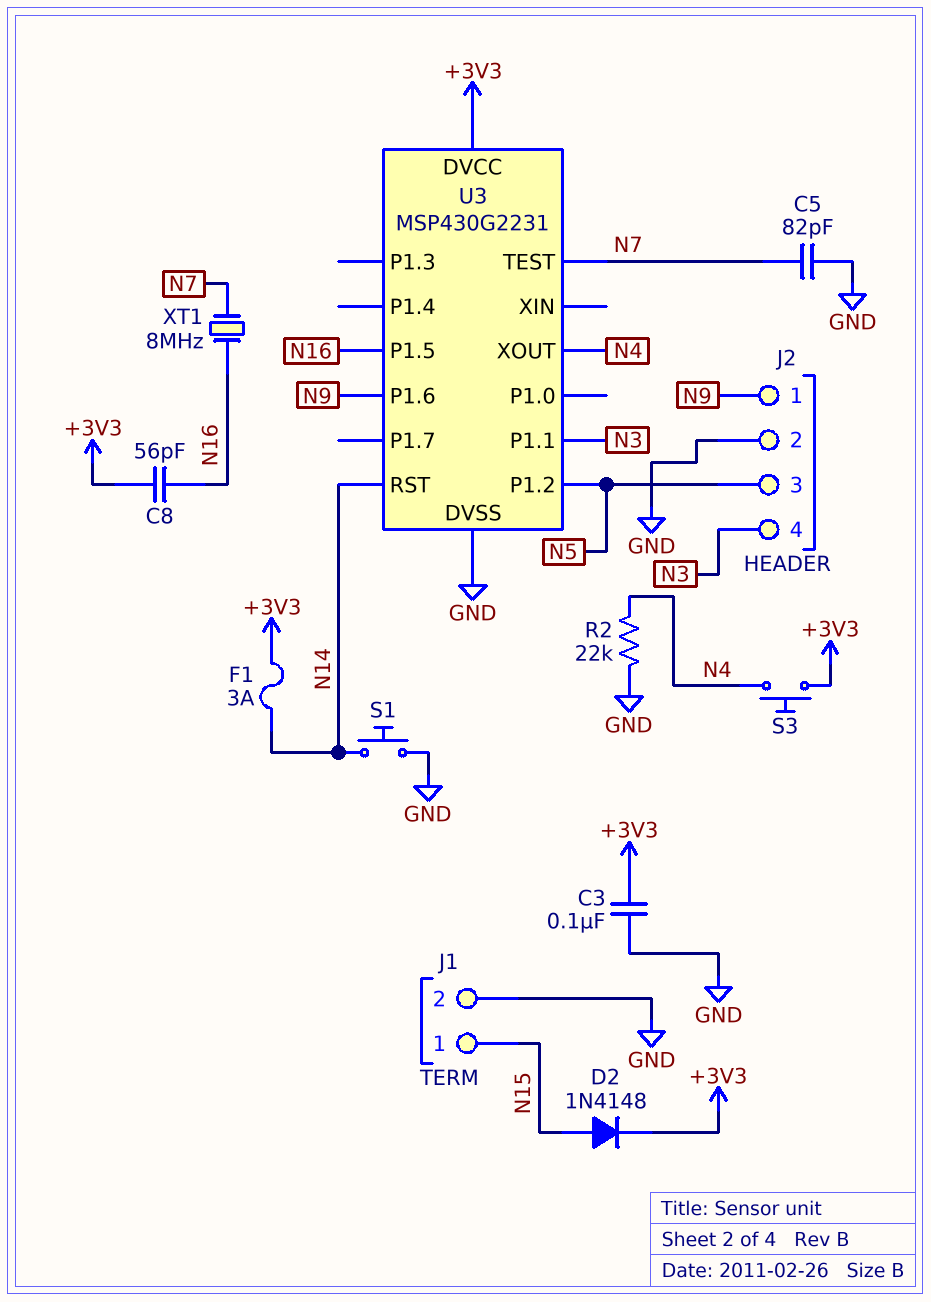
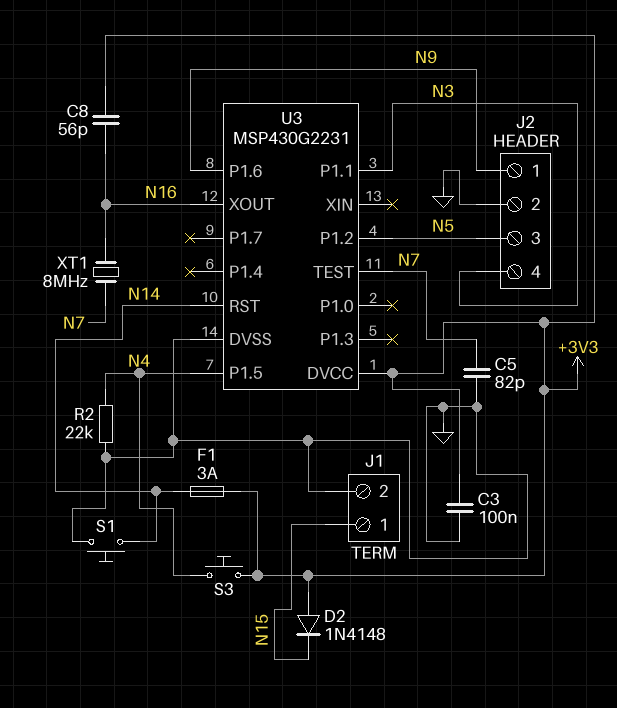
D2: diode 1N4148 (A N15, K +3V3) -> diode 1N4148 (A +3V3, K N15)
U3 pin P1.5: N16 -> N4
U3 pin XOUT: N4 -> N16

